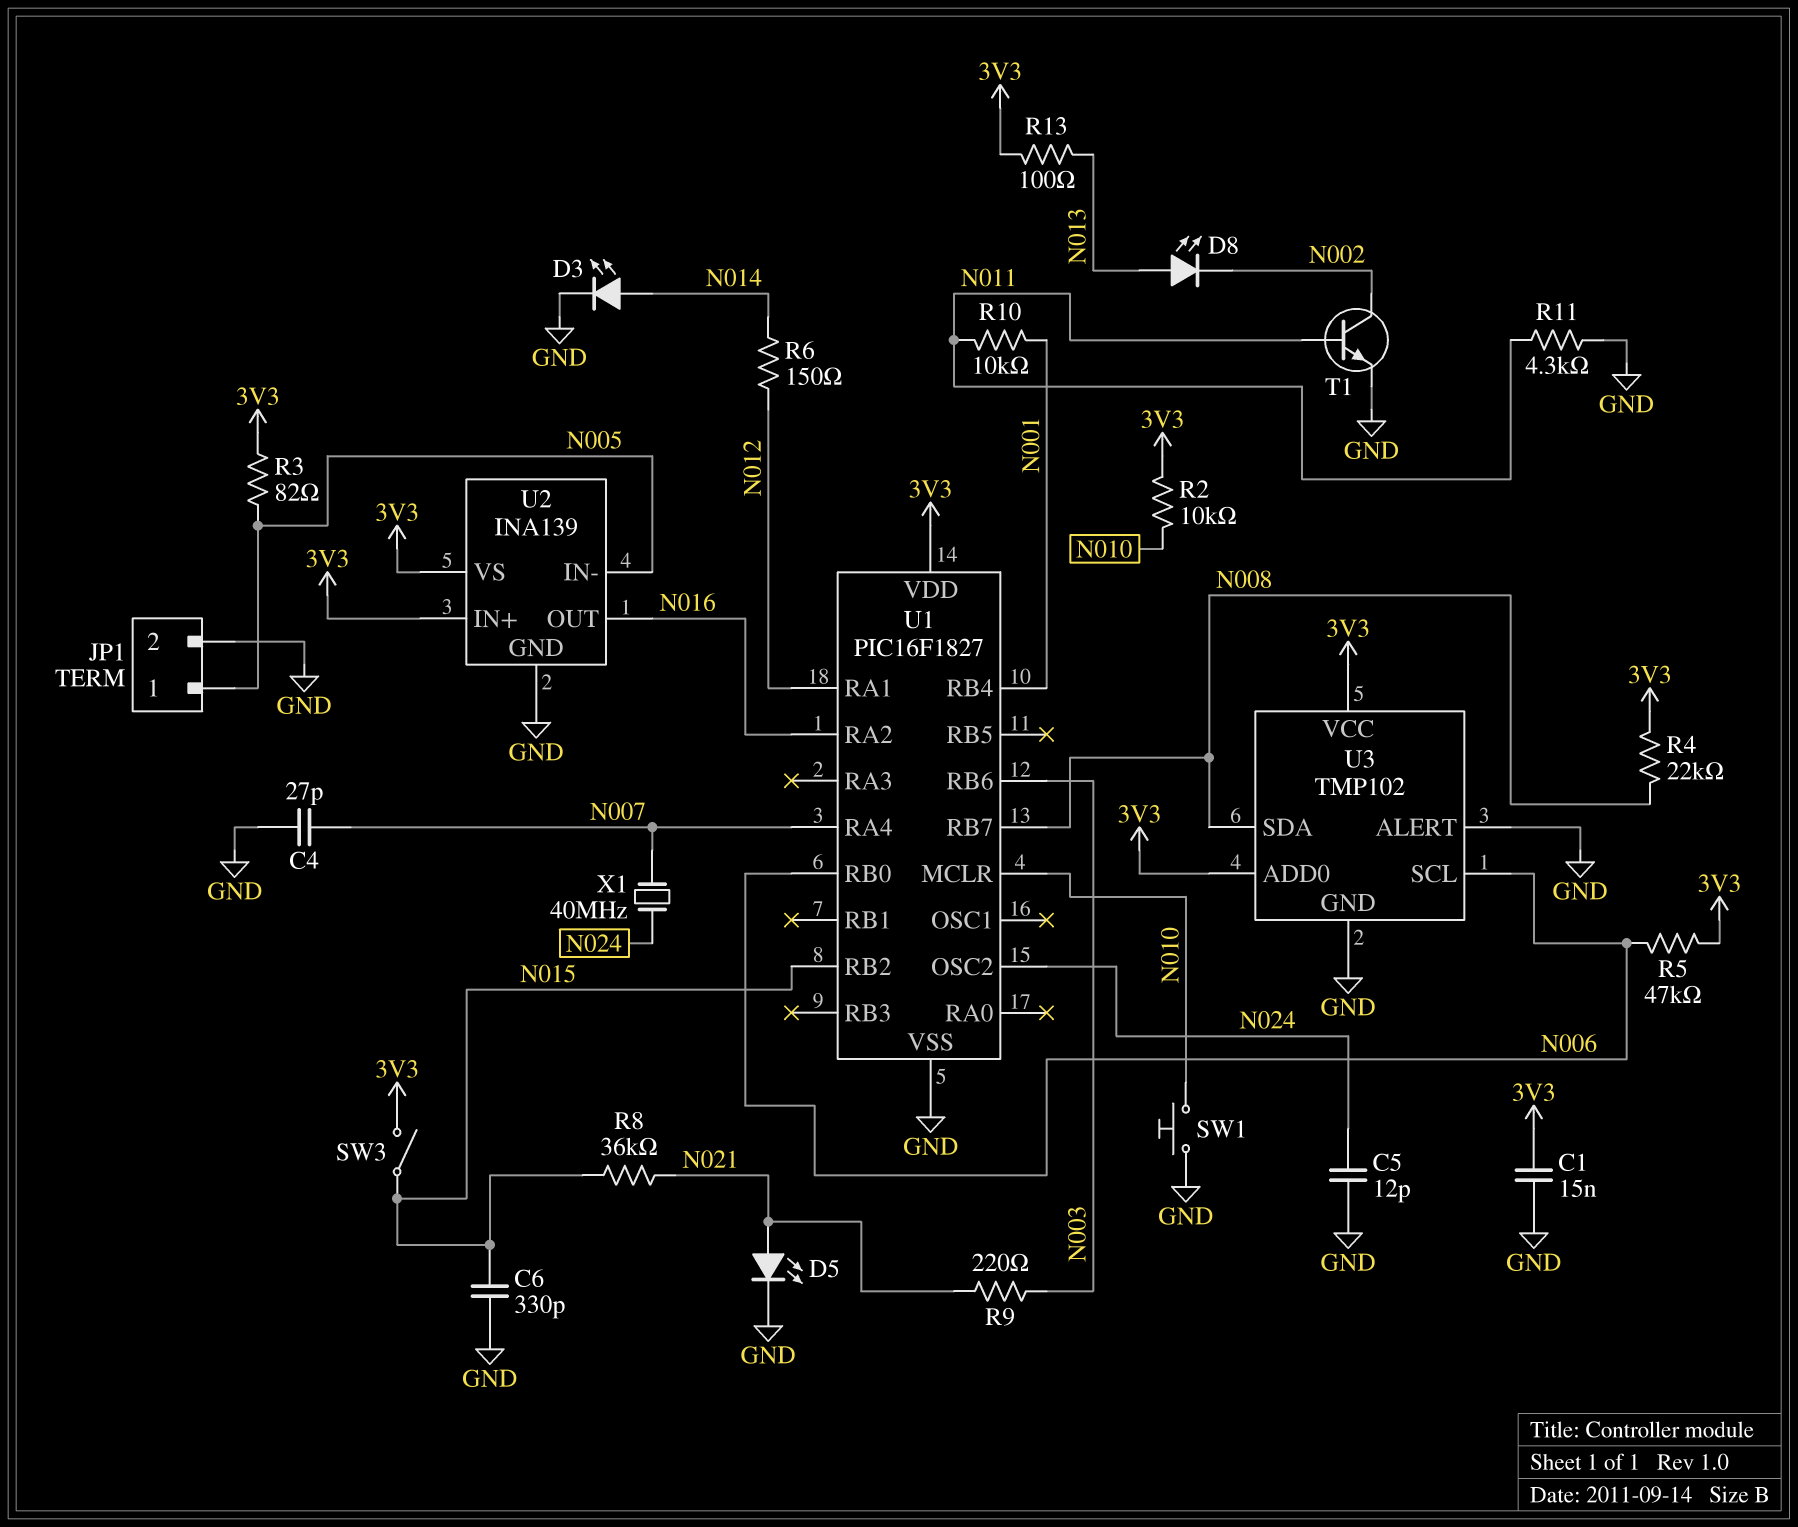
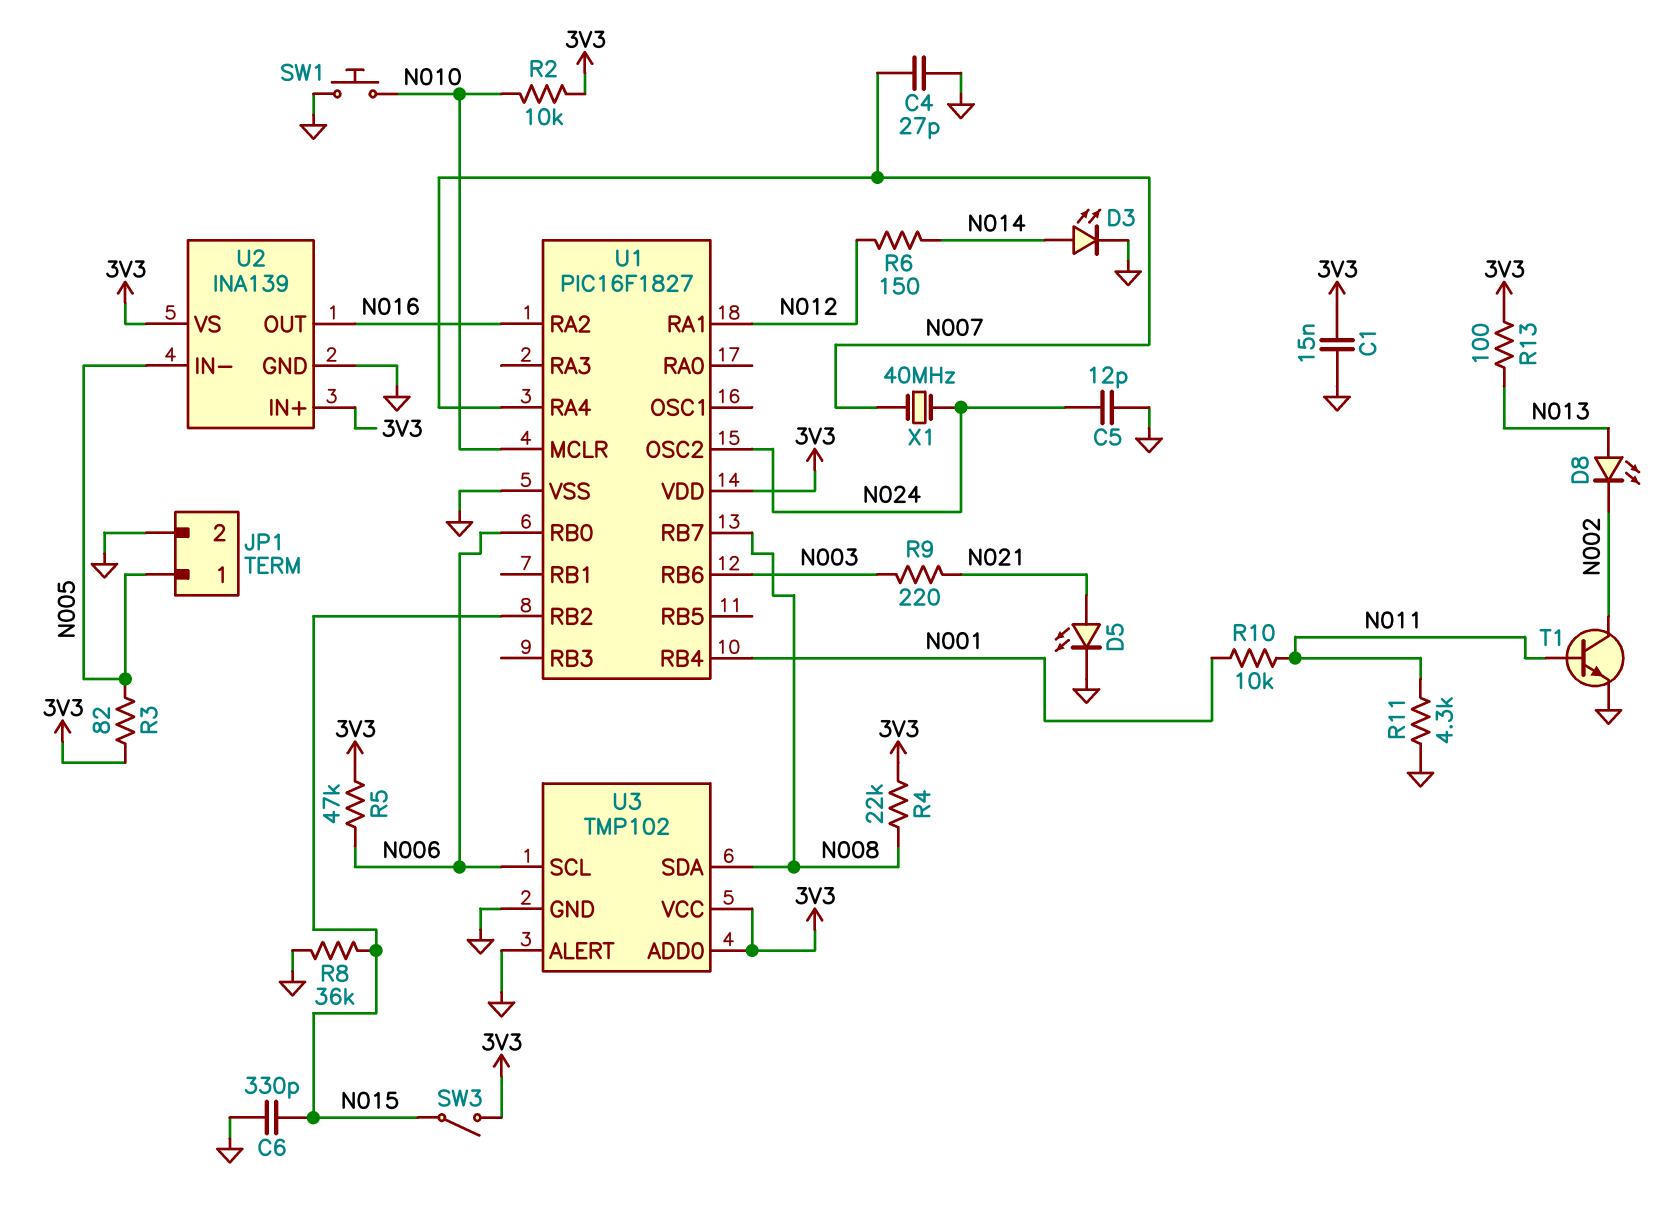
R8: 36k (N015, N021) -> 36k (GND, N015)

